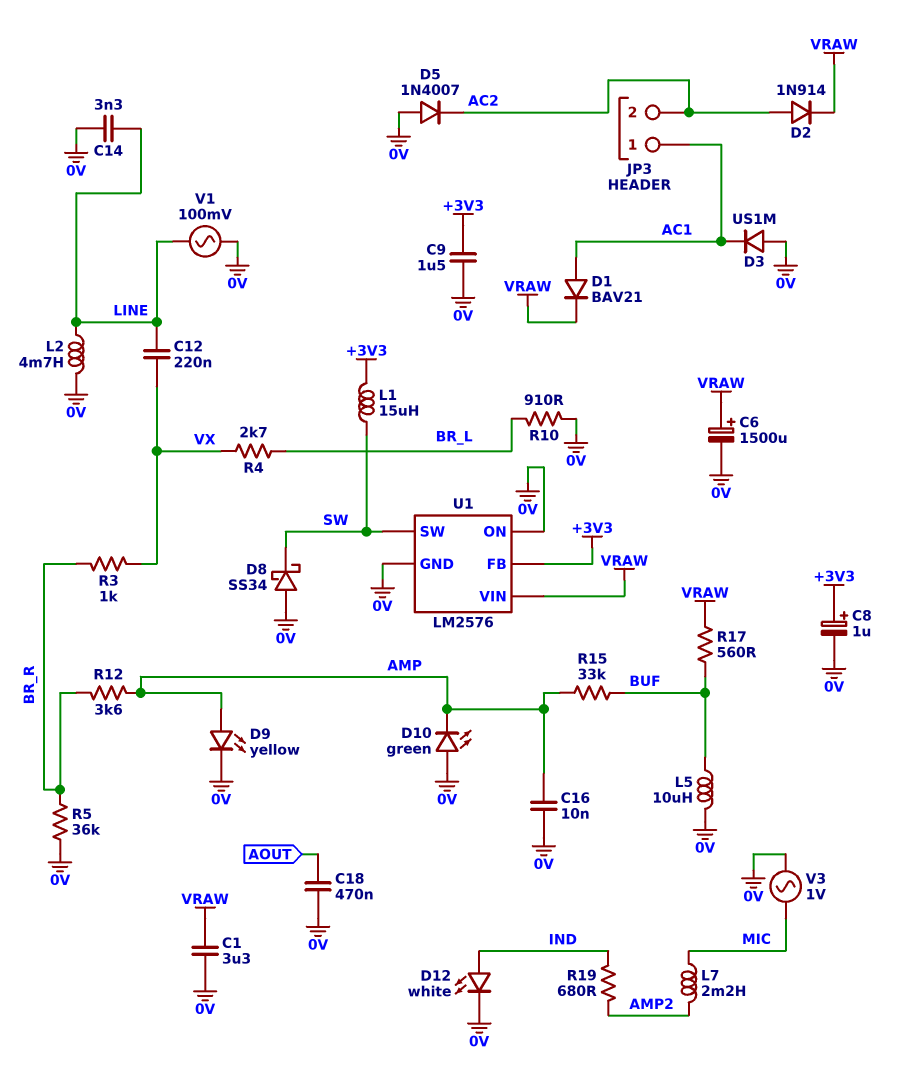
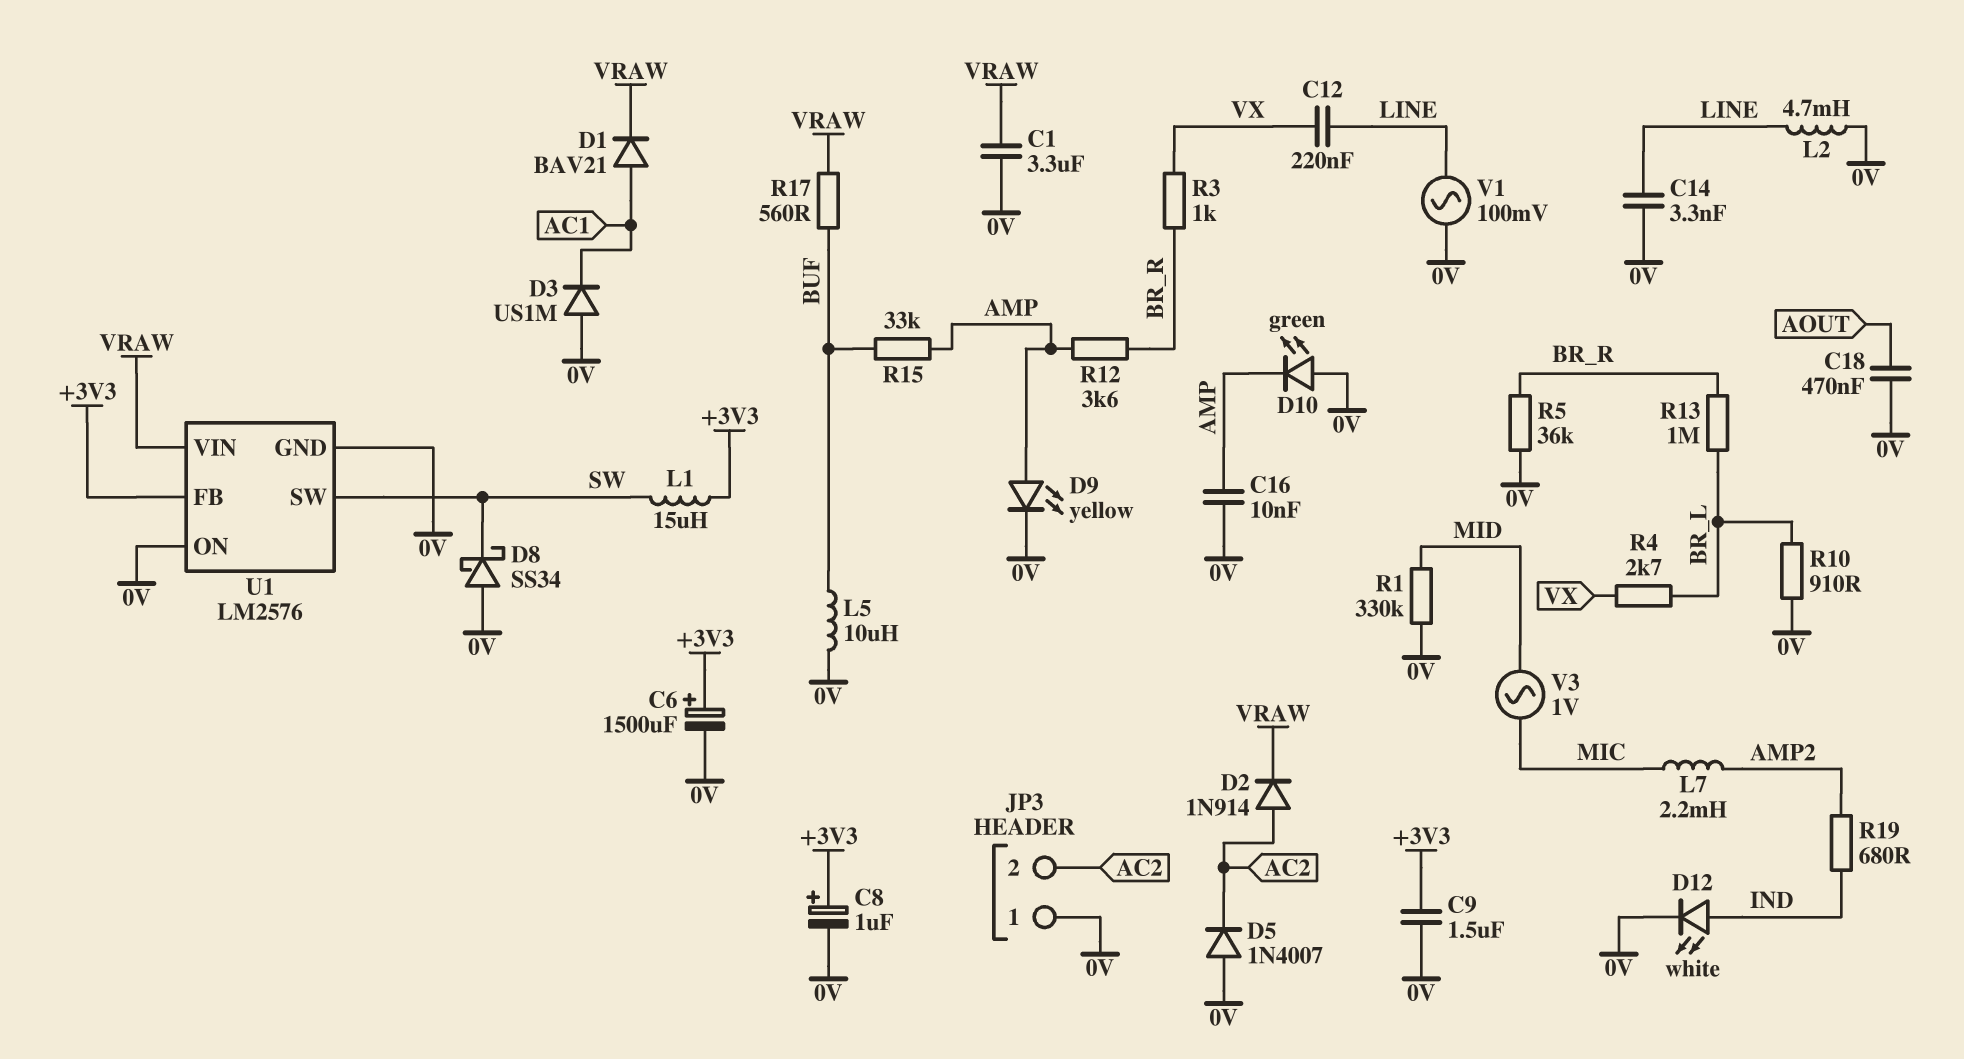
C6: 1500uF (plus VRAW, minus 0V) -> 1500uF (plus +3V3, minus 0V)
JP3 pin 1: AC1 -> 0V
R1: none -> 330k (0V, MID)
R13: none -> 1M (BR_L, BR_R)
V3: AC 1V (0V, MIC) -> AC 1V (MIC, MID)

